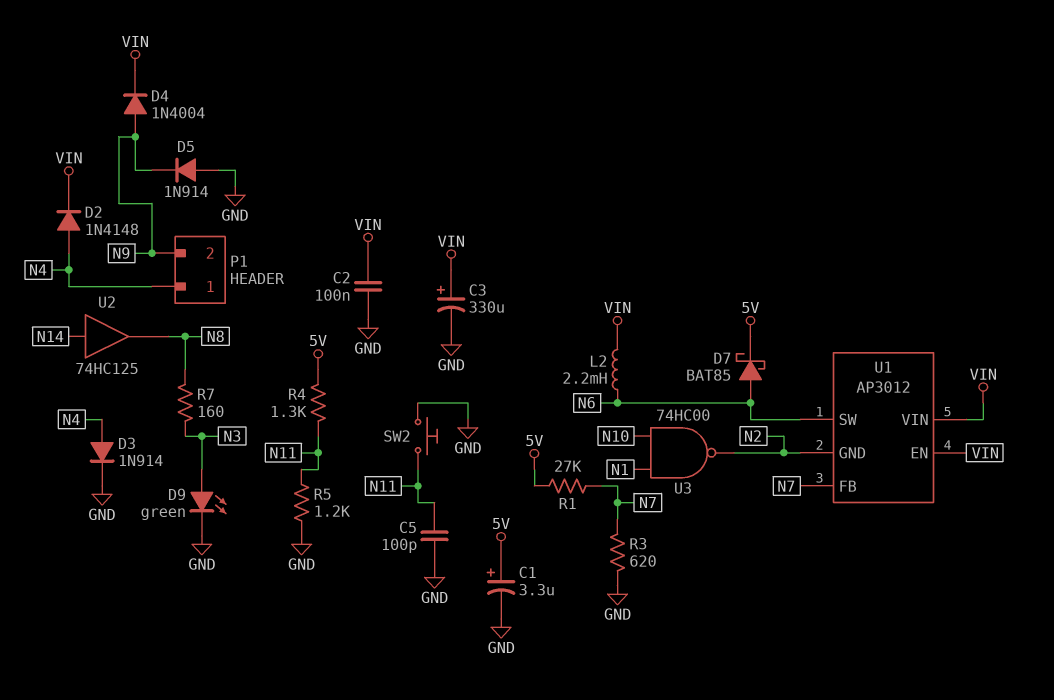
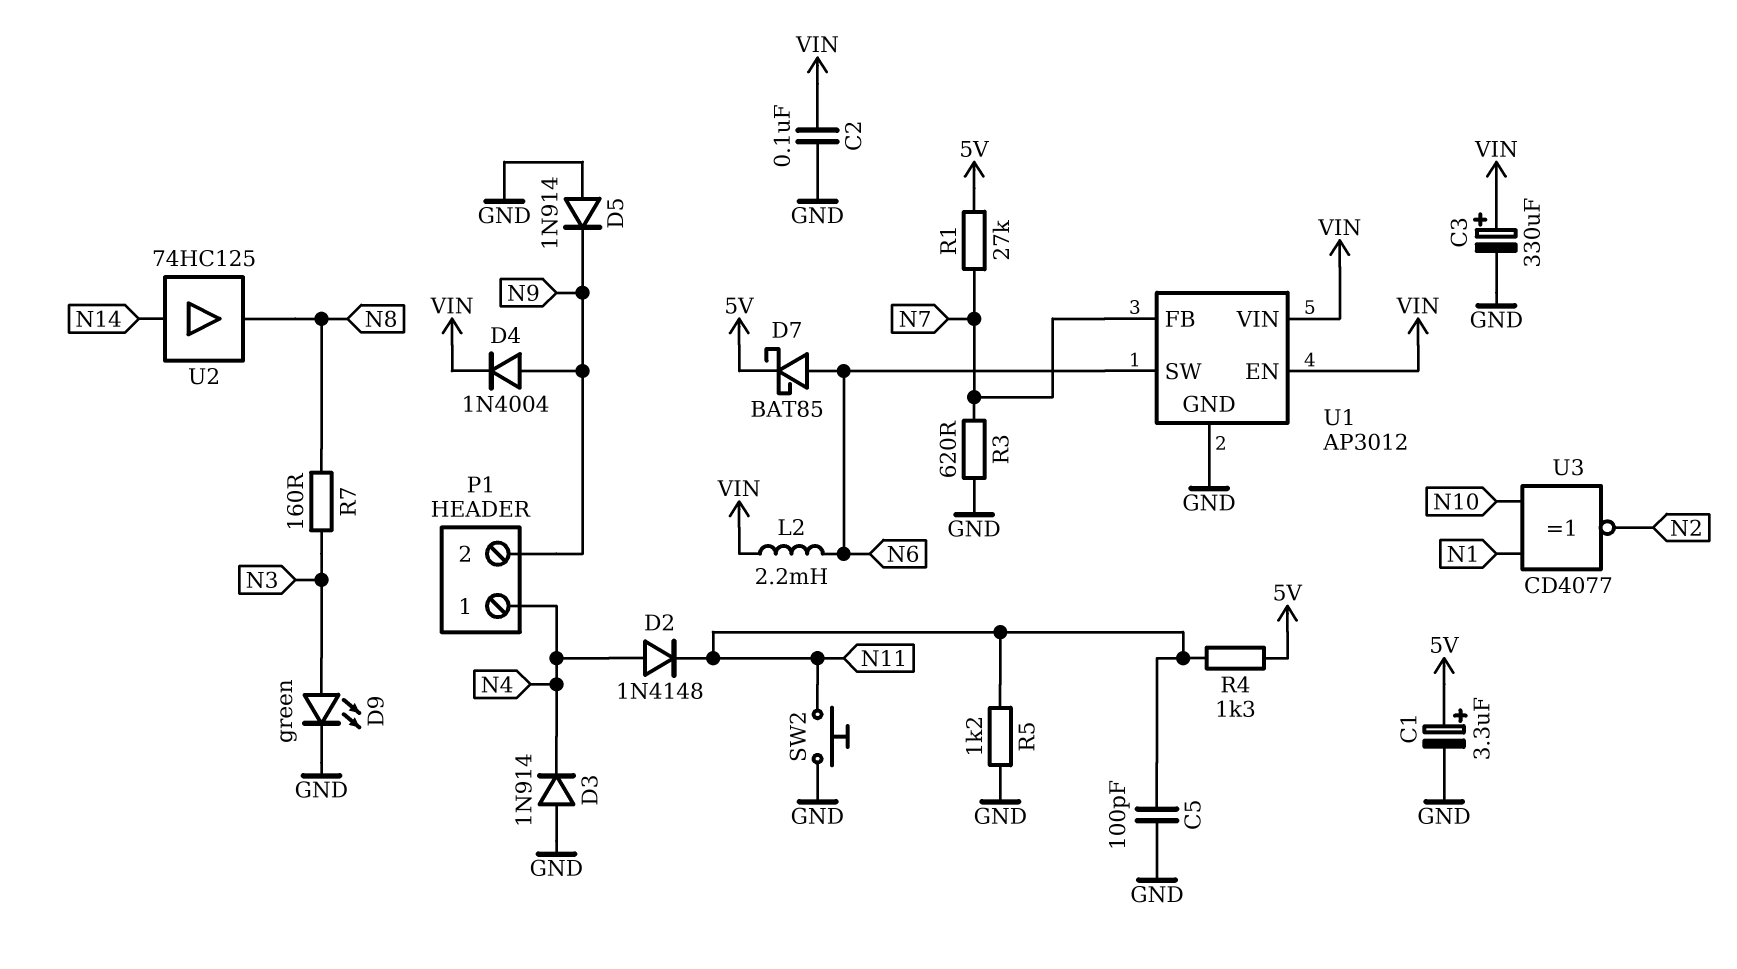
D2: diode 1N4148 (A N4, K VIN) -> diode 1N4148 (A N4, K N11)
D3: diode 1N914 (A N4, K GND) -> diode 1N914 (A GND, K N4)
U1 pin GND: N2 -> GND
U3: NAND 74HC00 (in N1, in N10, out N2) -> XNOR CD4077 (in N1, in N10, out N2)

